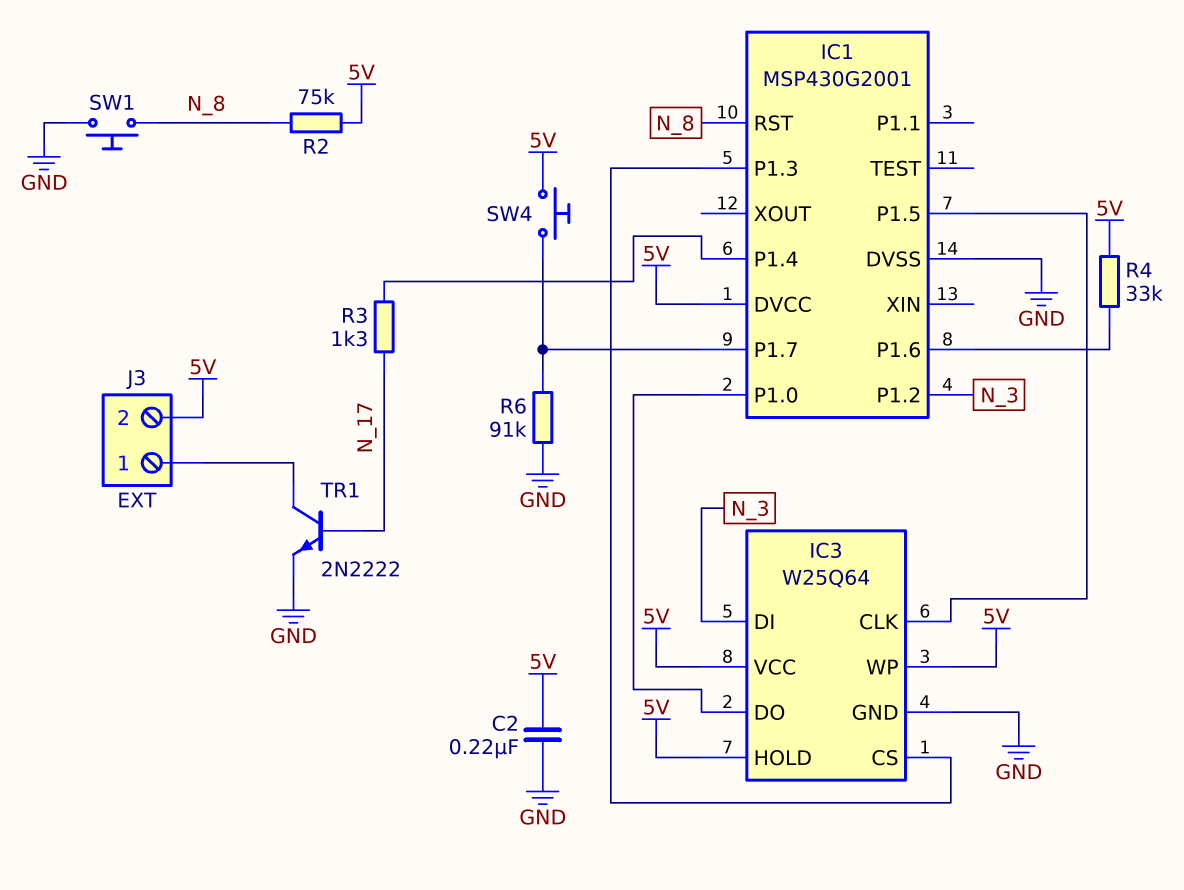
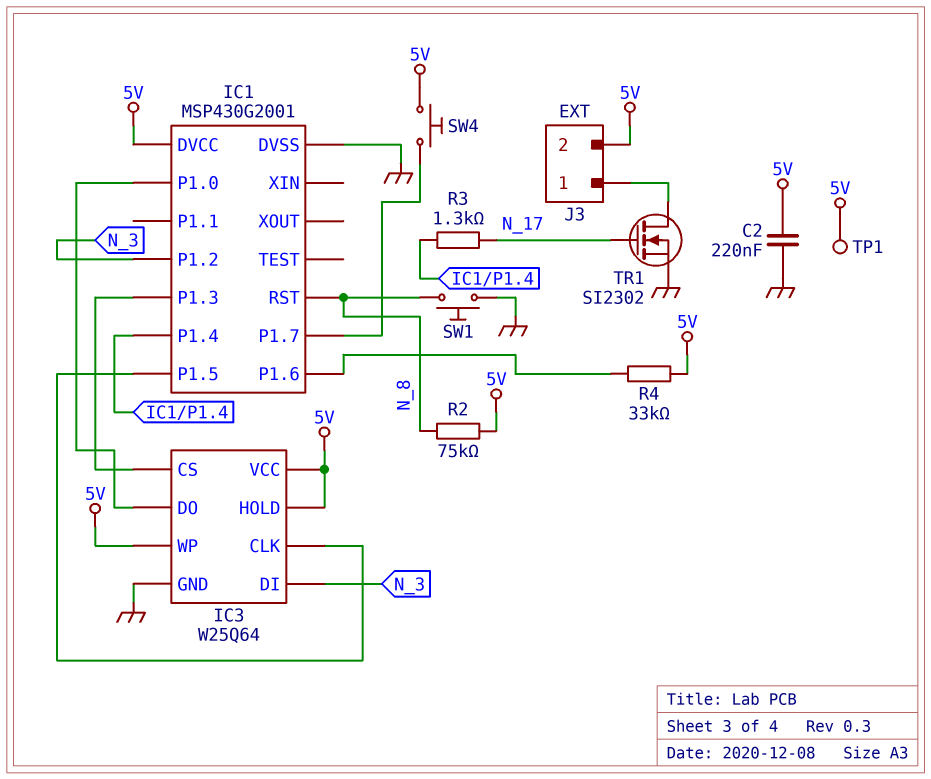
R6: 91k (GND, IC1/P1.7) -> none
TP1: none -> test point (5V)
TR1: NPN 2N2222 (B N_17, C J3/1, E GND) -> NMOS SI2302 (G N_17, D J3/1, S GND)

